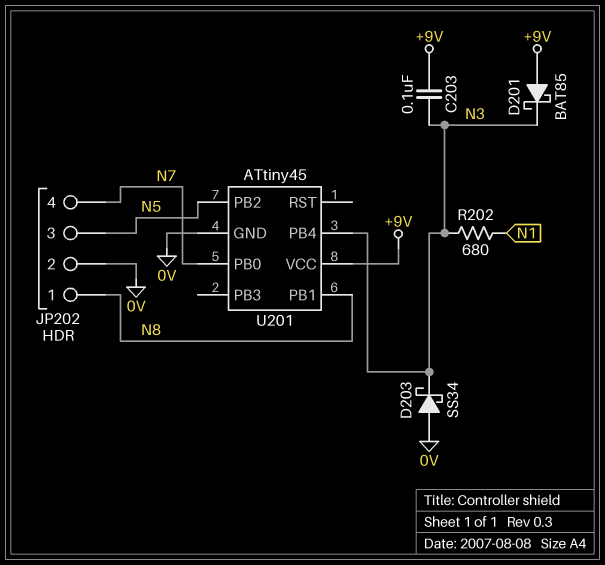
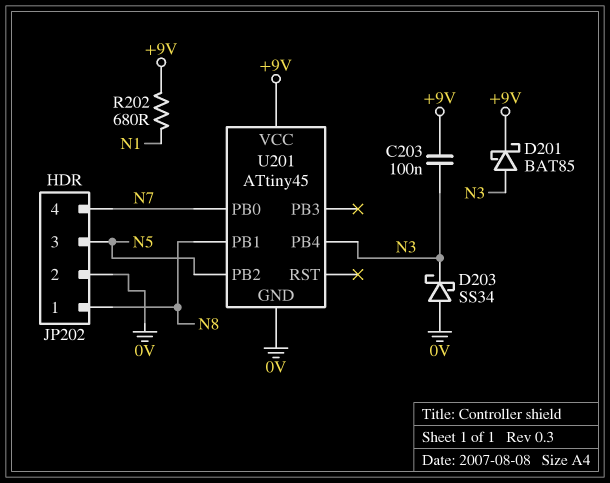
D201: schottky BAT85 (A +9V, K N3) -> schottky BAT85 (A N3, K +9V)
R202: 680 (N1, N3) -> 680 (+9V, N1)

